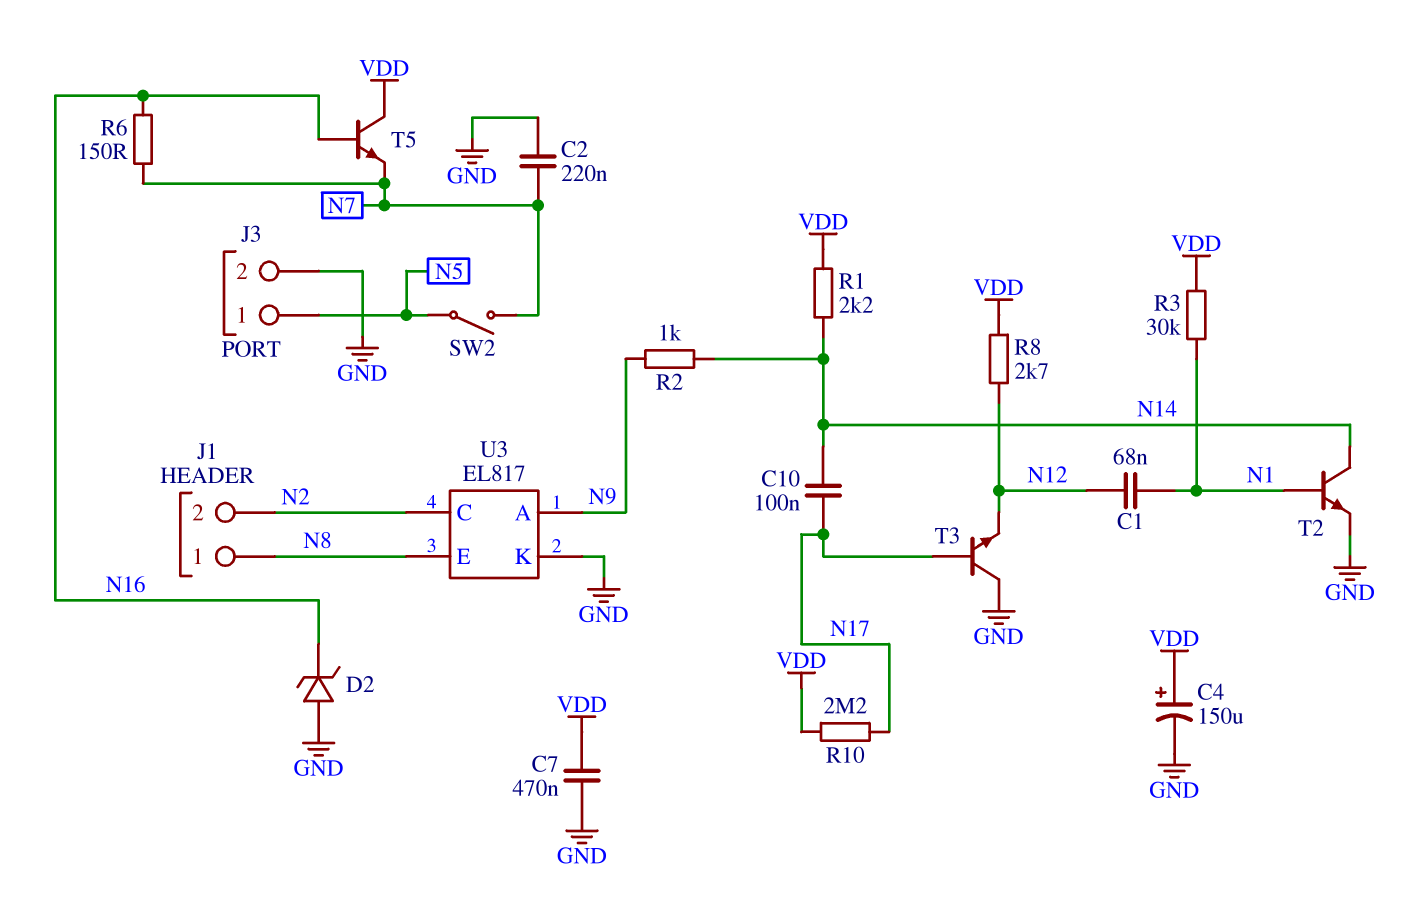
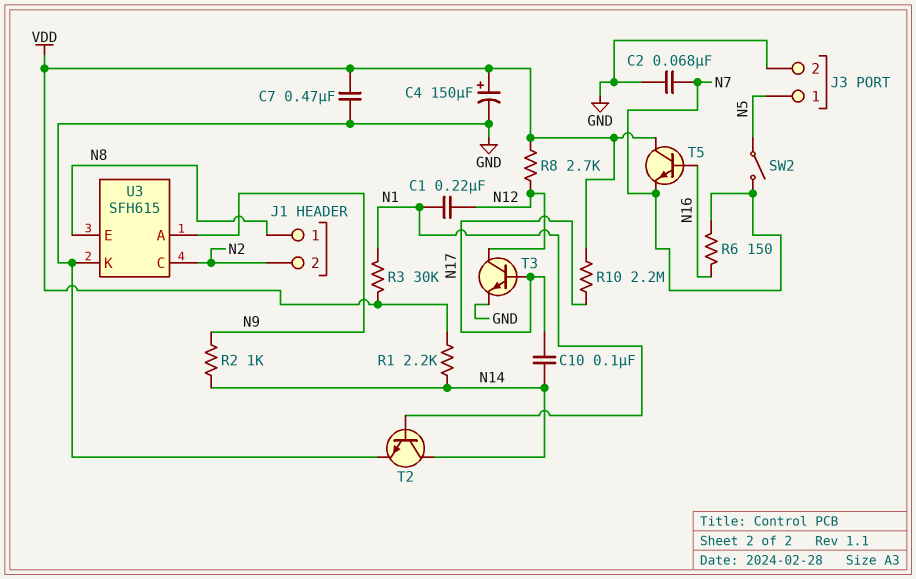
C1: 68nF (N1, N12) -> 220nF (N1, N12)
C2: 220nF (GND, N7) -> 68nF (GND, N7)
D2: zener (A GND, K N16) -> none
T3: NPN (B N17, C GND, E N12) -> NPN (B N17, C N12, E GND)
U3: EL817 -> SFH615

